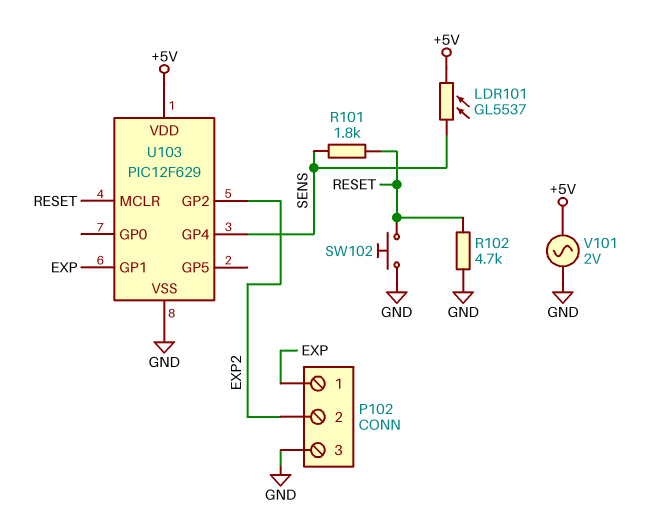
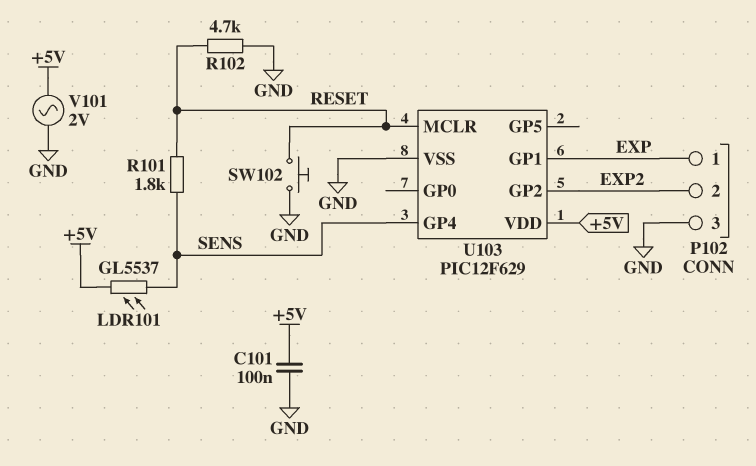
C101: none -> 100nF (+5V, GND)

